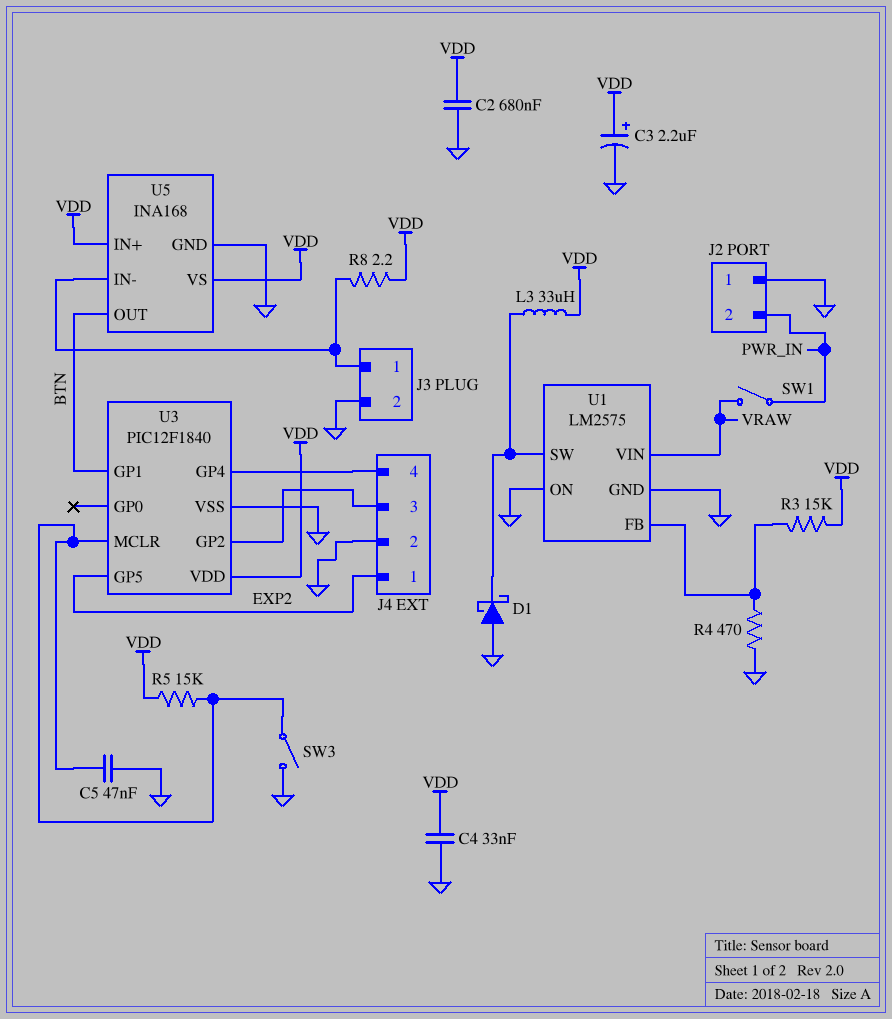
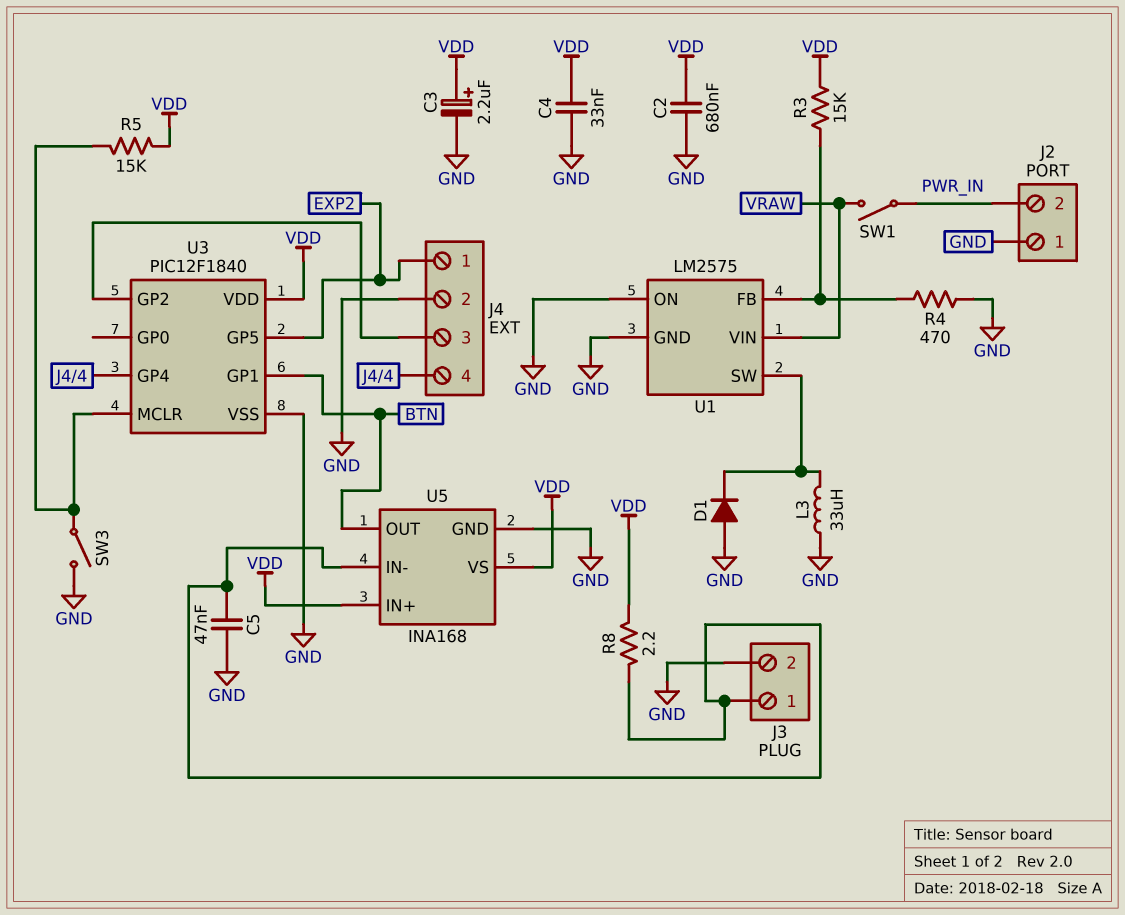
C5: 47nF (GND, U3/MCLR) -> 47nF (GND, J3/1)
D1: schottky (A GND, K U1/SW) -> diode (A GND, K U1/SW)
L3: 33uH (U1/SW, VDD) -> 33uH (GND, U1/SW)

